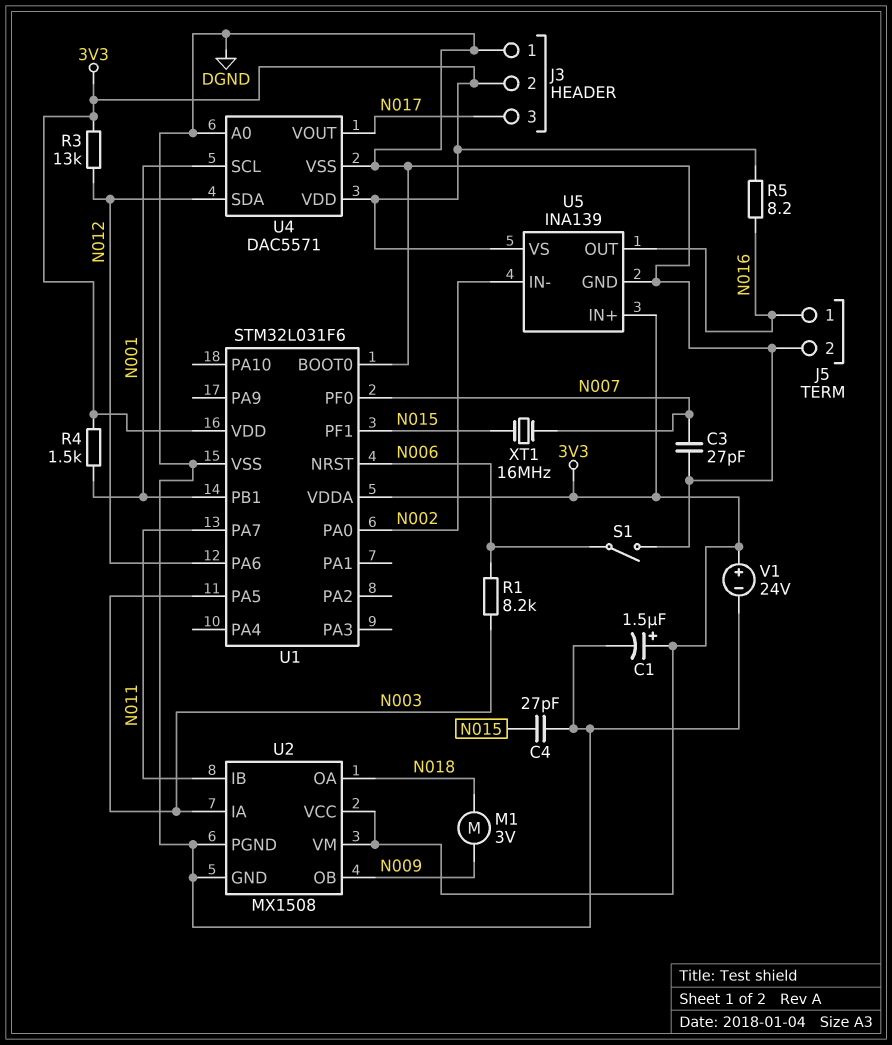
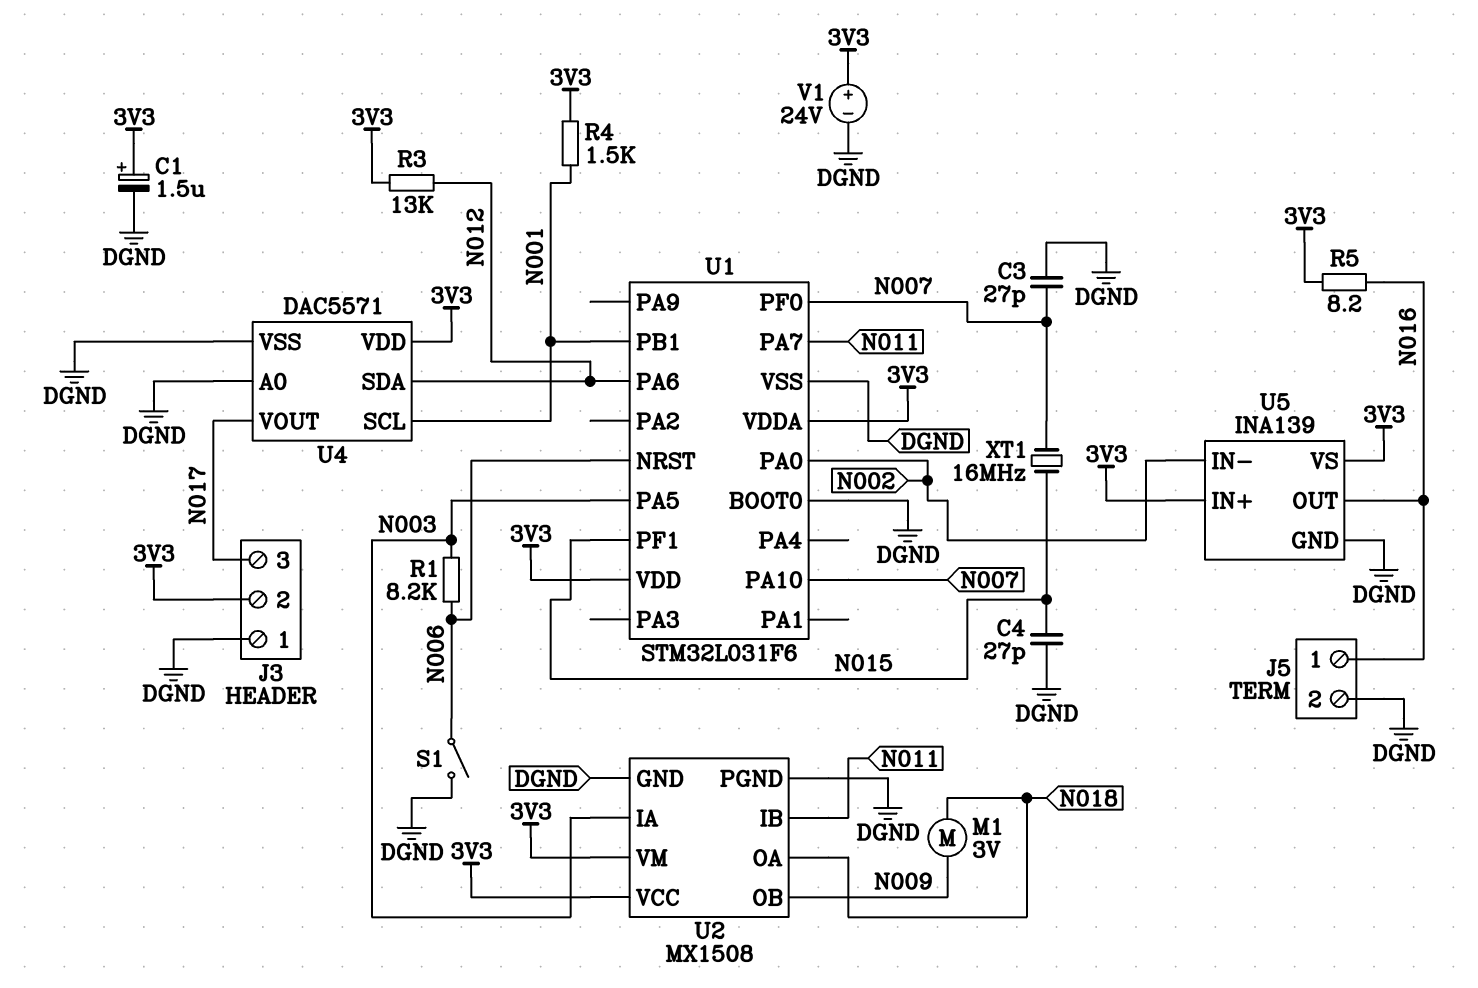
U1 pin PA10: none -> N007

